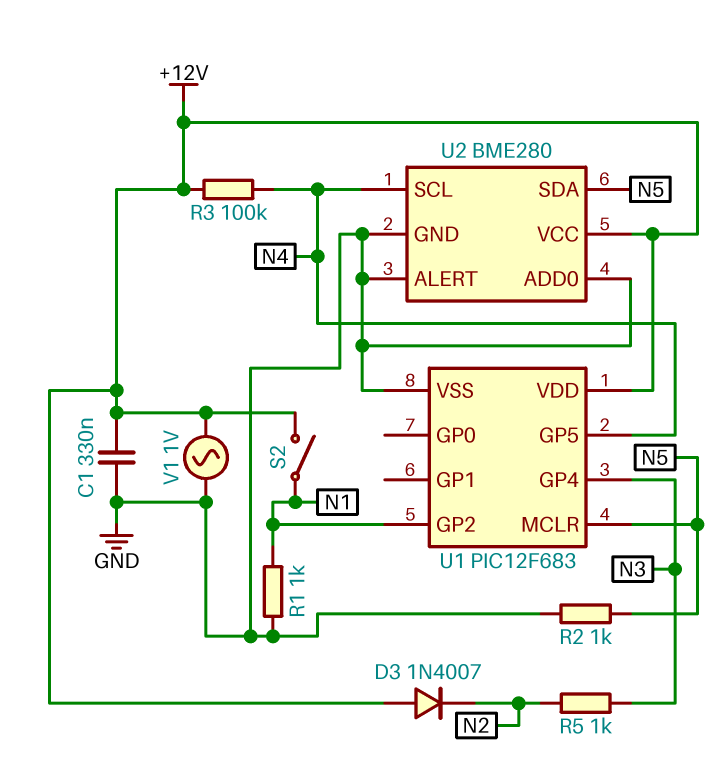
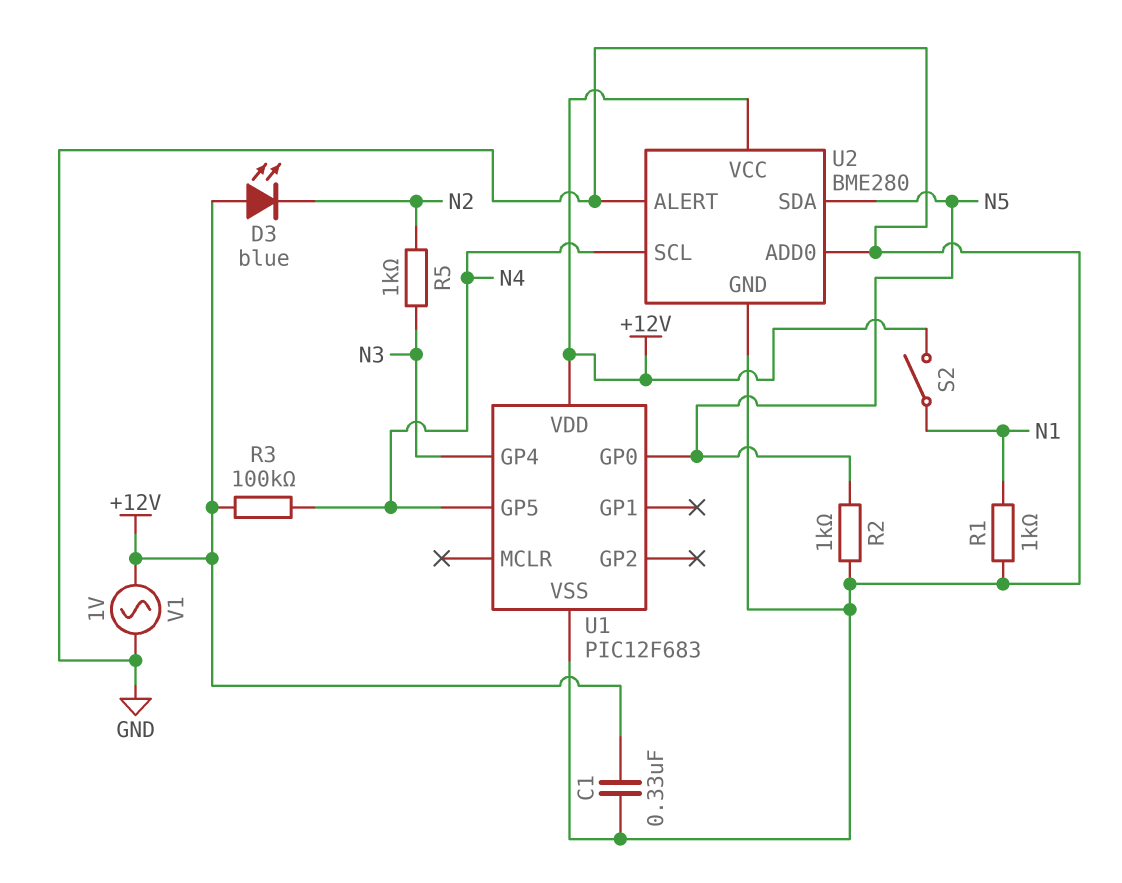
D3: diode 1N4007 (A +12V, K N2) -> LED blue (A +12V, K N2)
U1 pin GP0: none -> N5
U1 pin GP2: N1 -> none
U1 pin MCLR: N5 -> none

